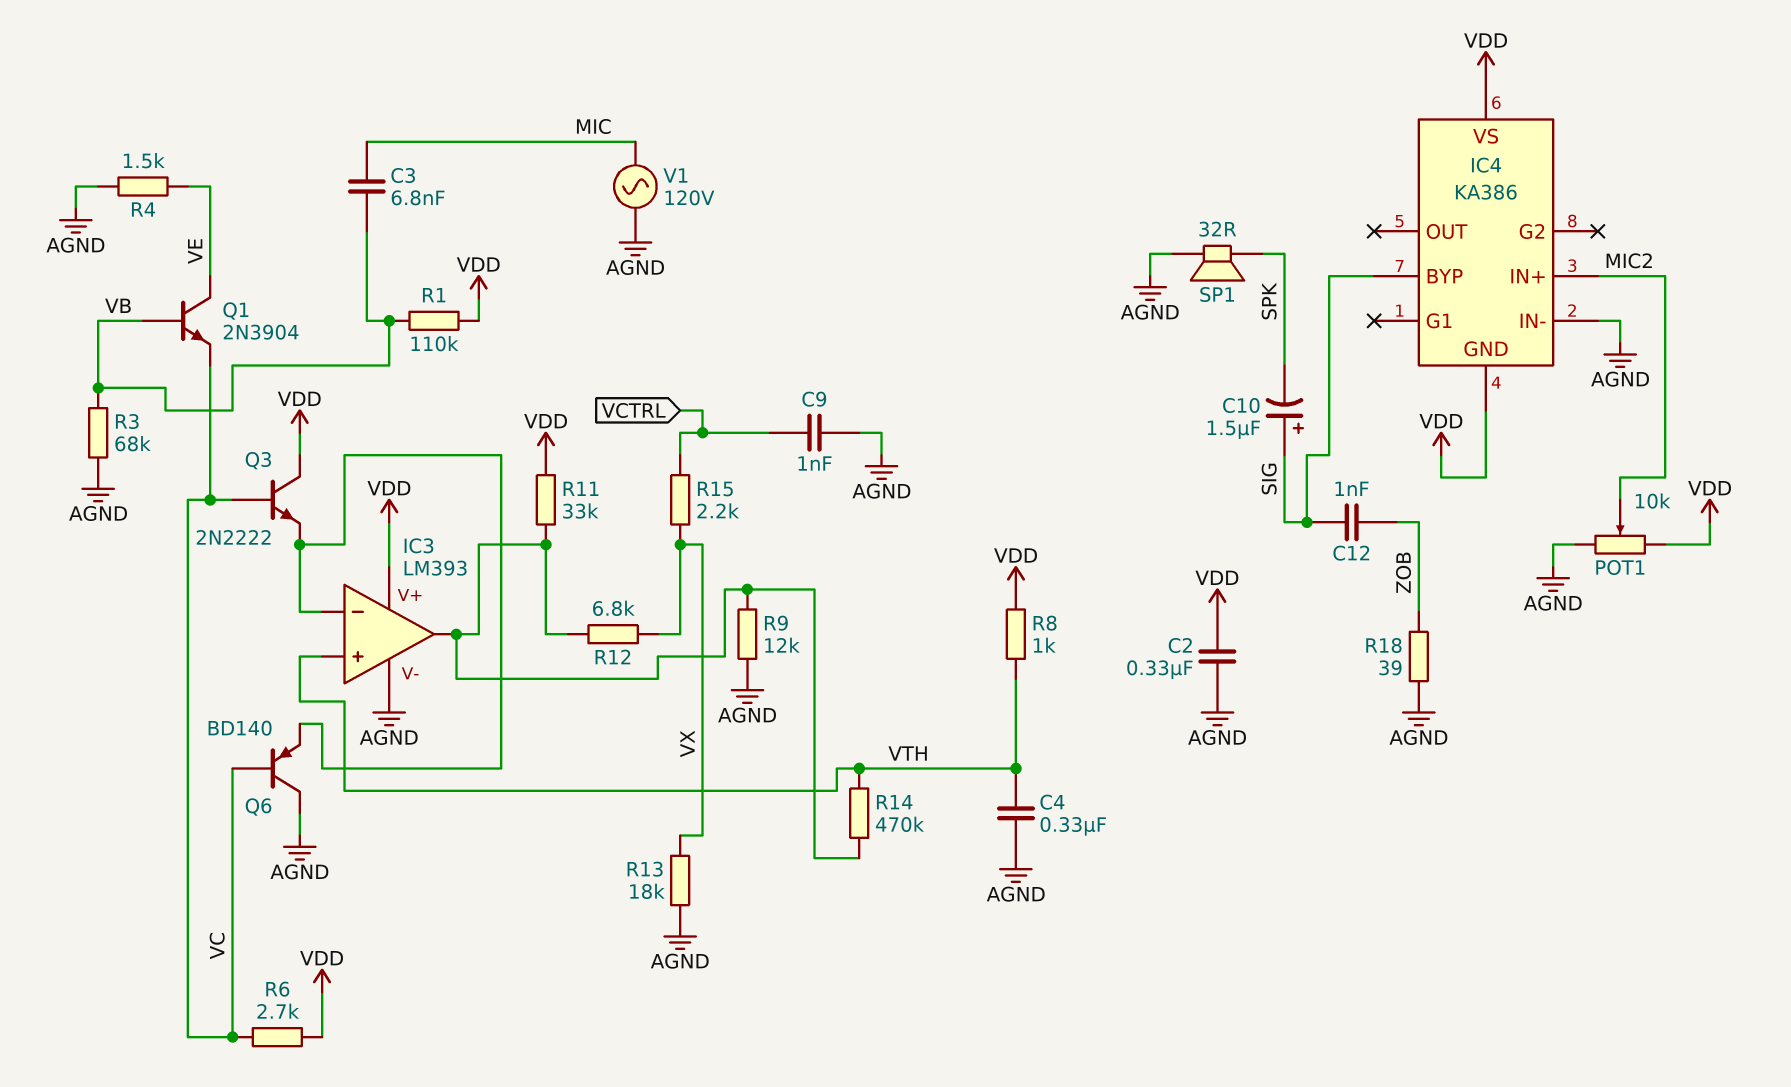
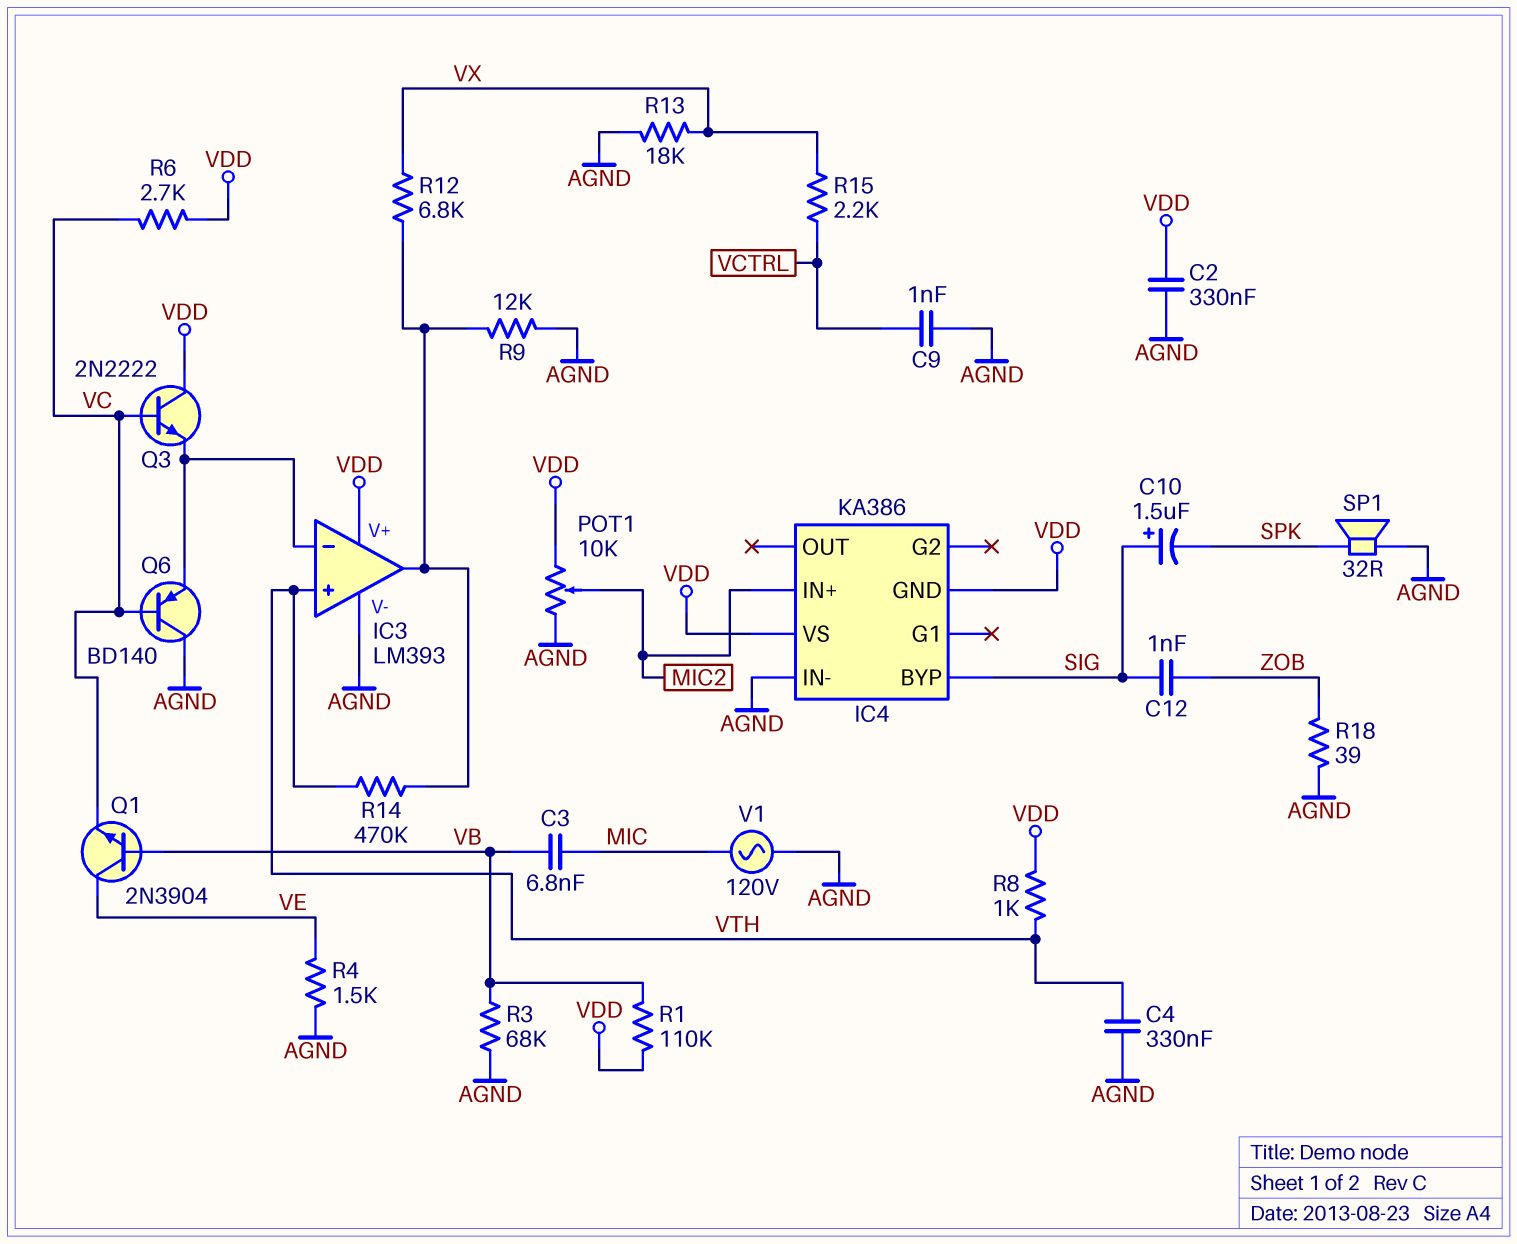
R11: 33k (IC3/out, VDD) -> none

